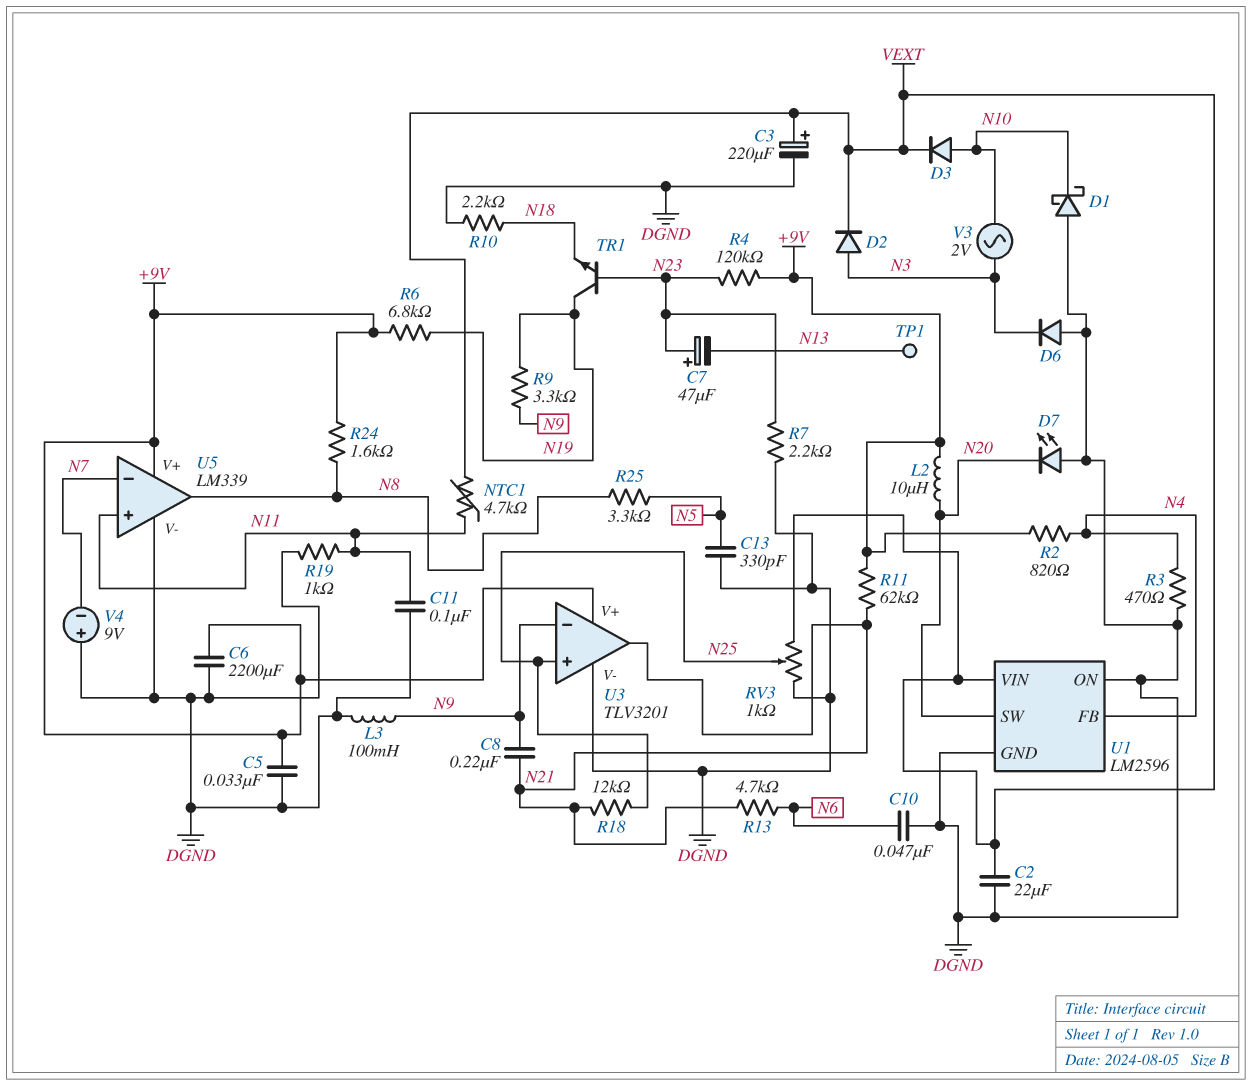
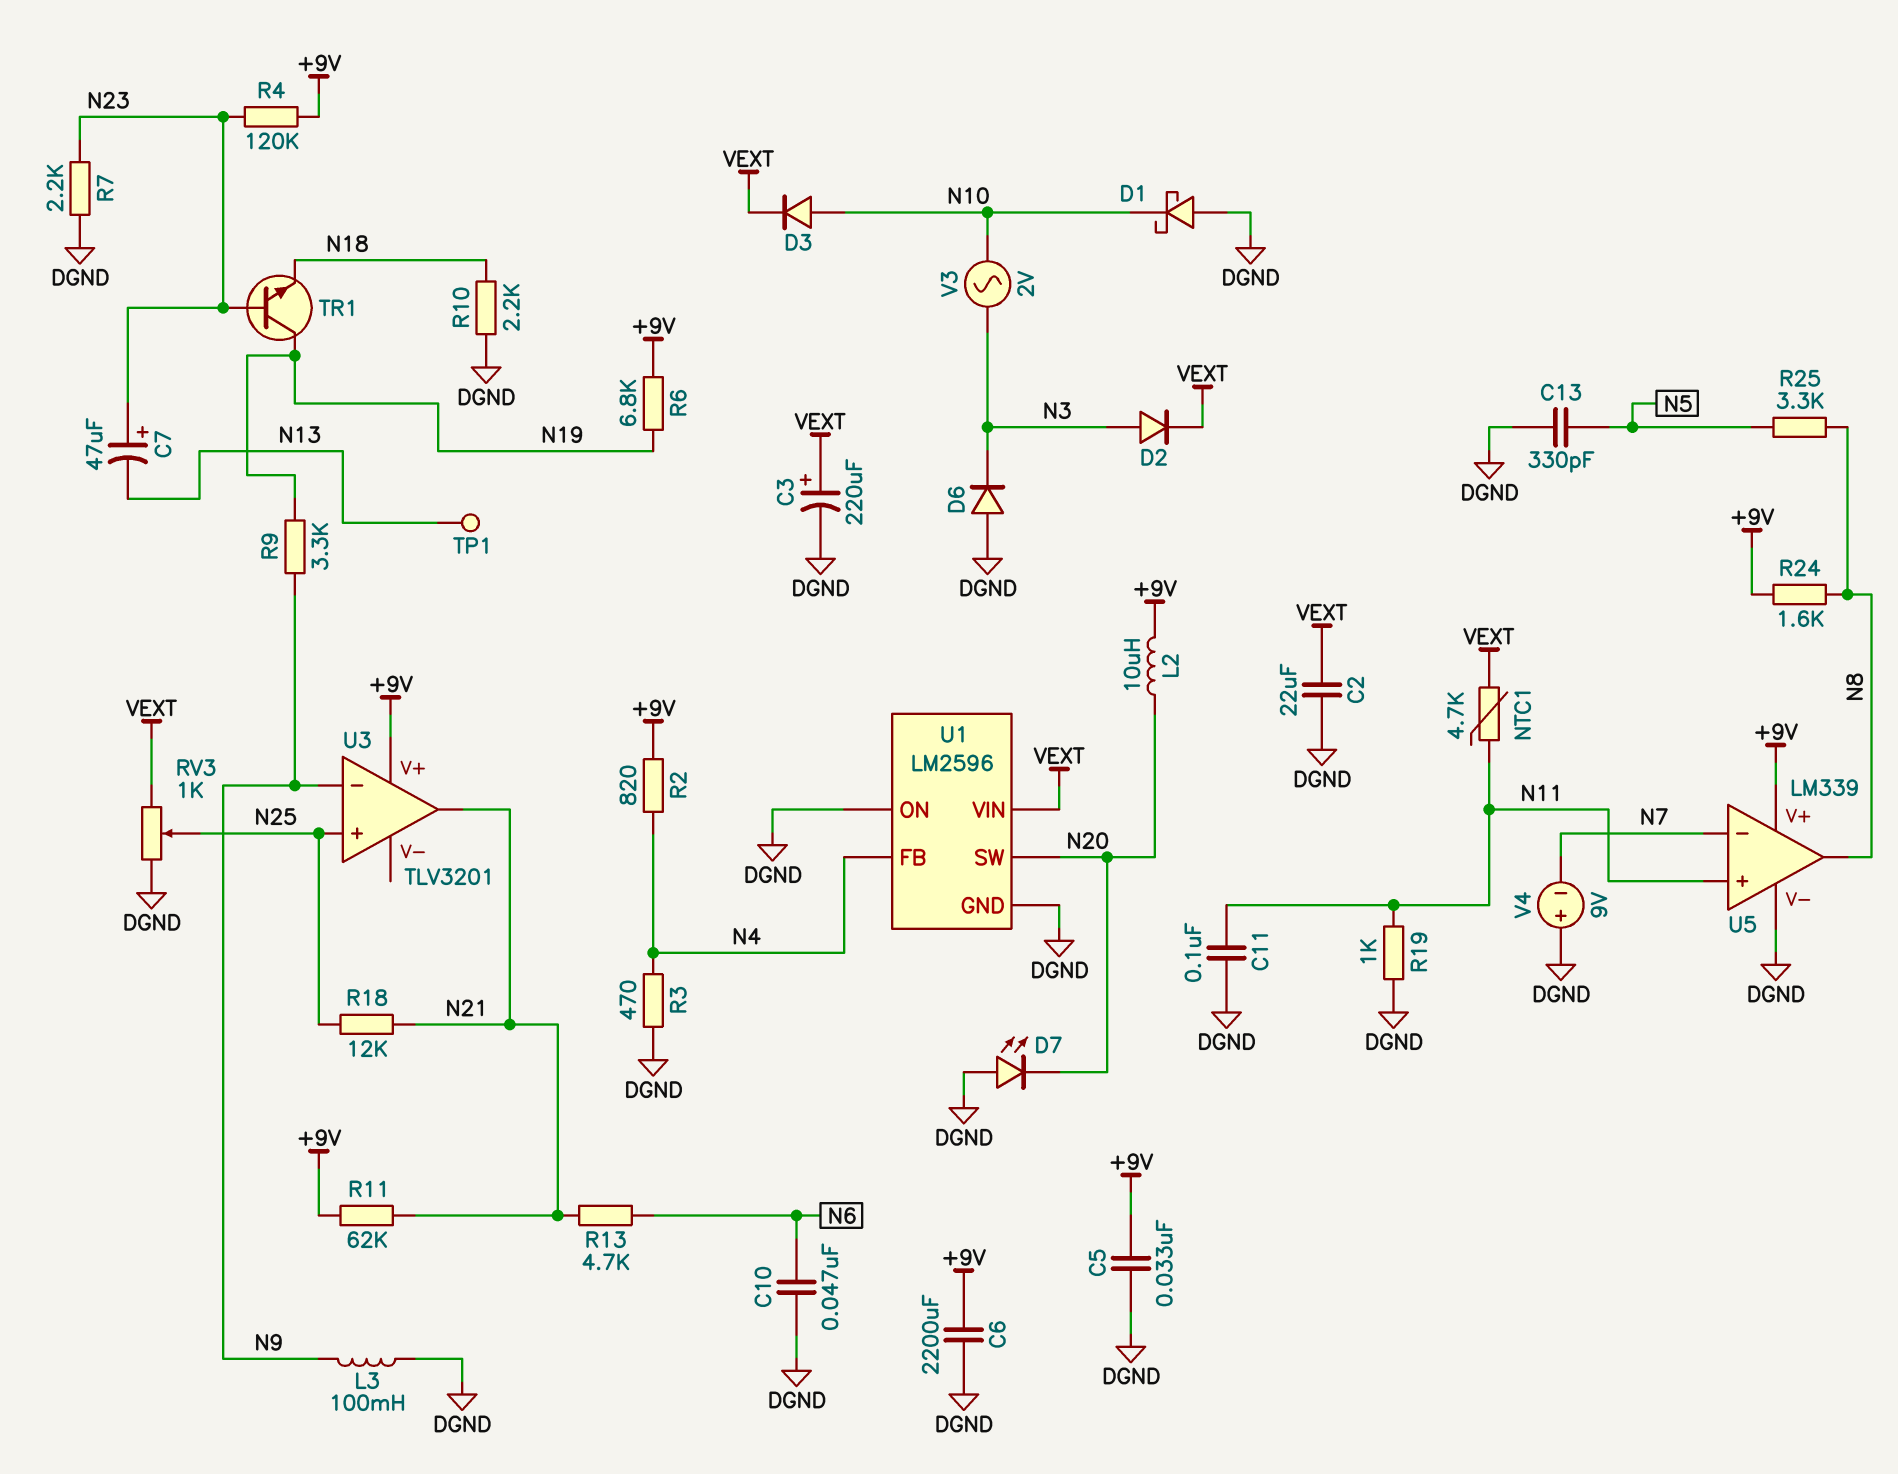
C8: 220nF (N9, N21) -> none
U3 pin V-: DGND -> none

